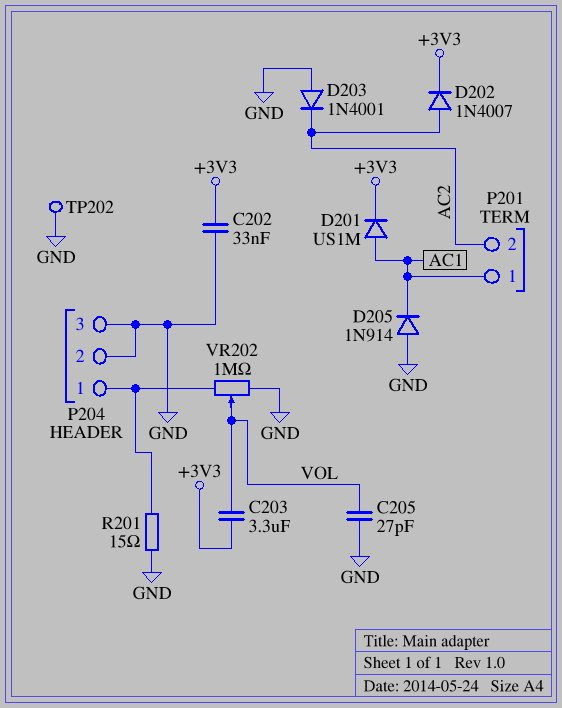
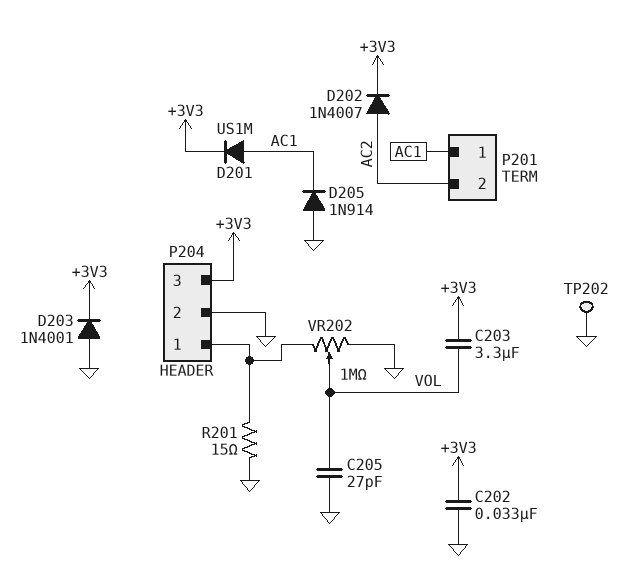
D203: diode 1N4001 (A GND, K AC2) -> diode 1N4001 (A GND, K +3V3)
P204 pin 3: GND -> +3V3

